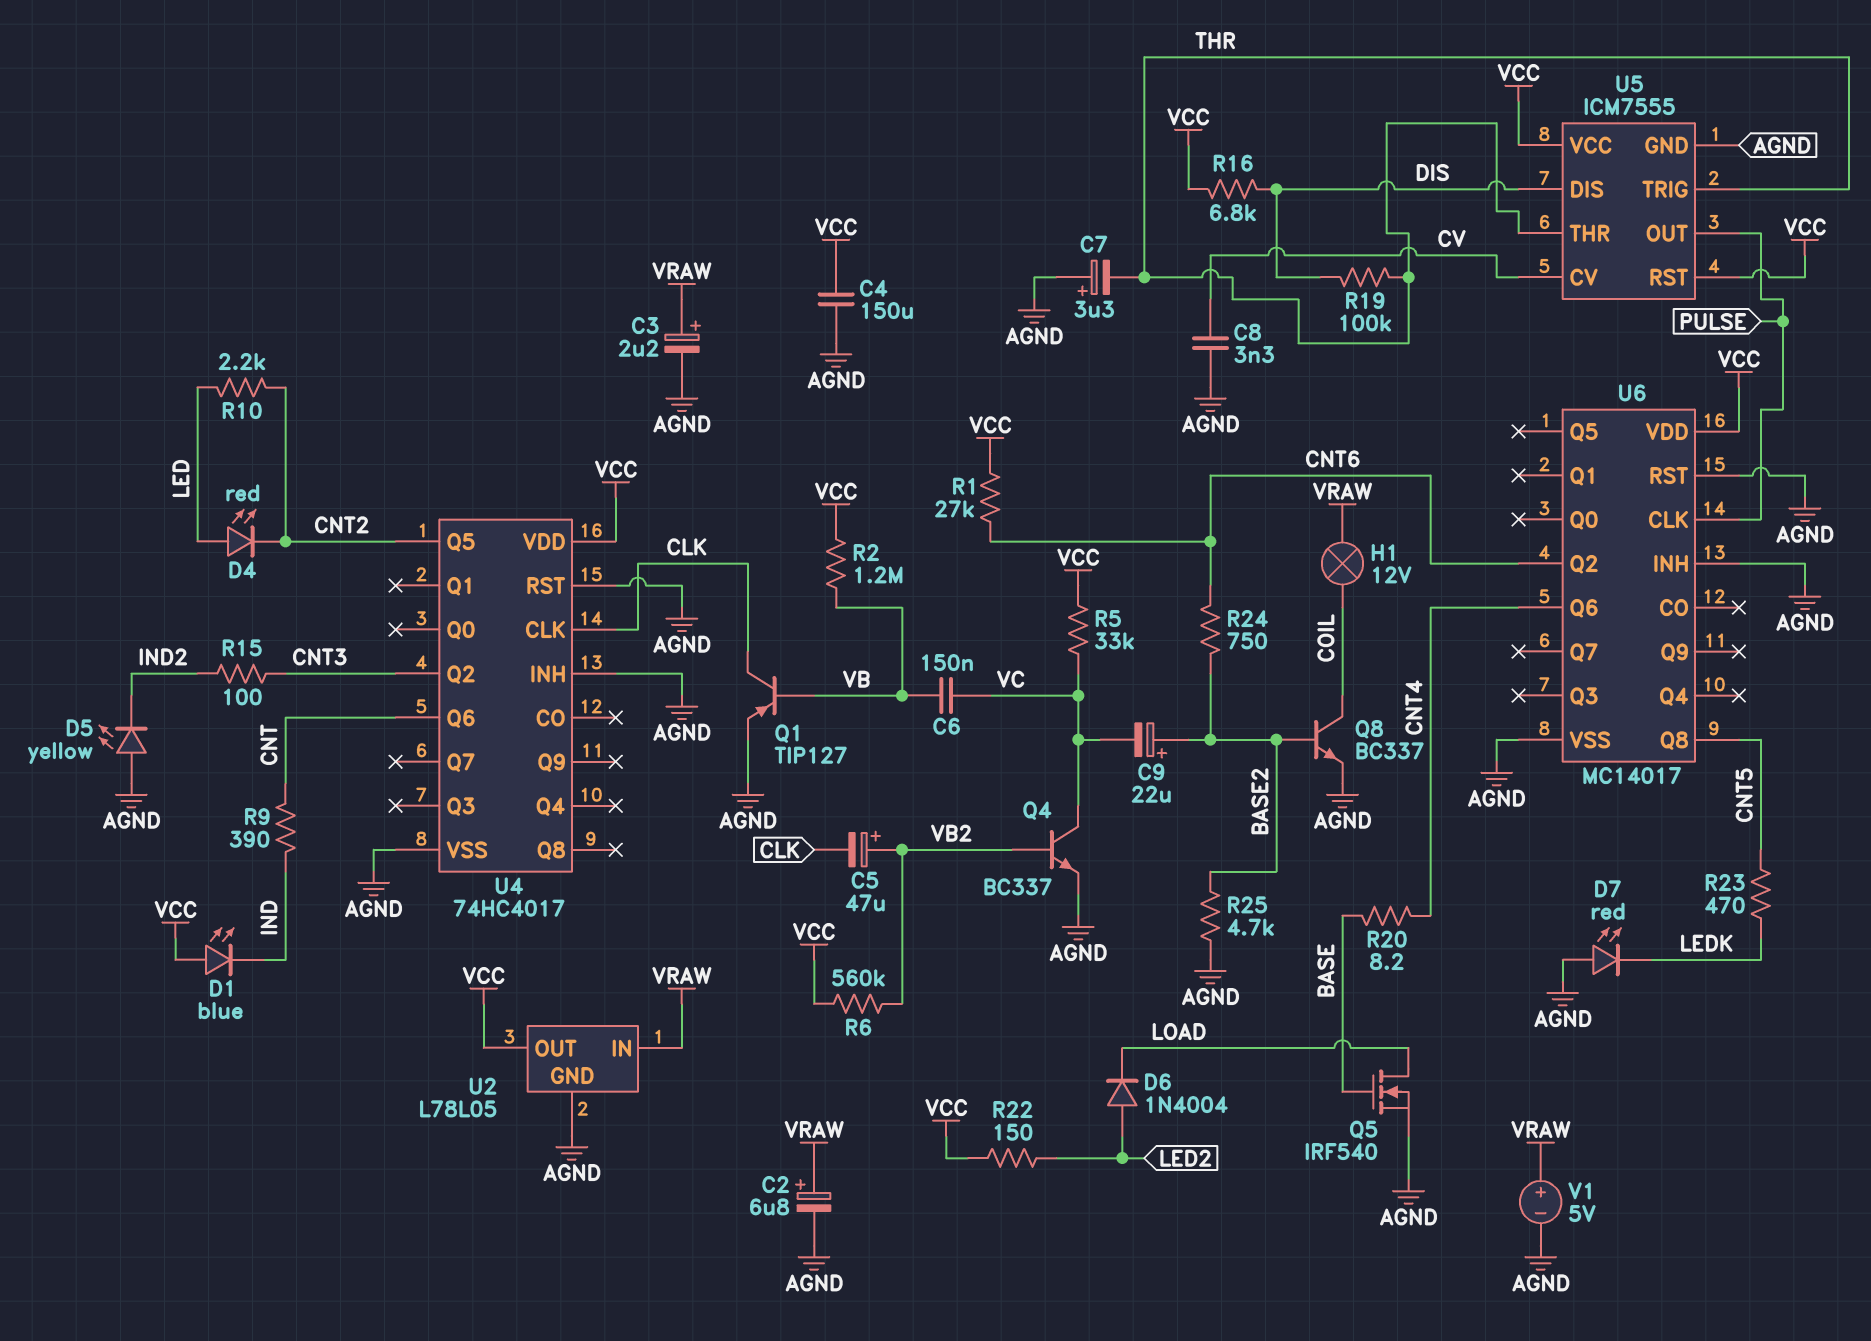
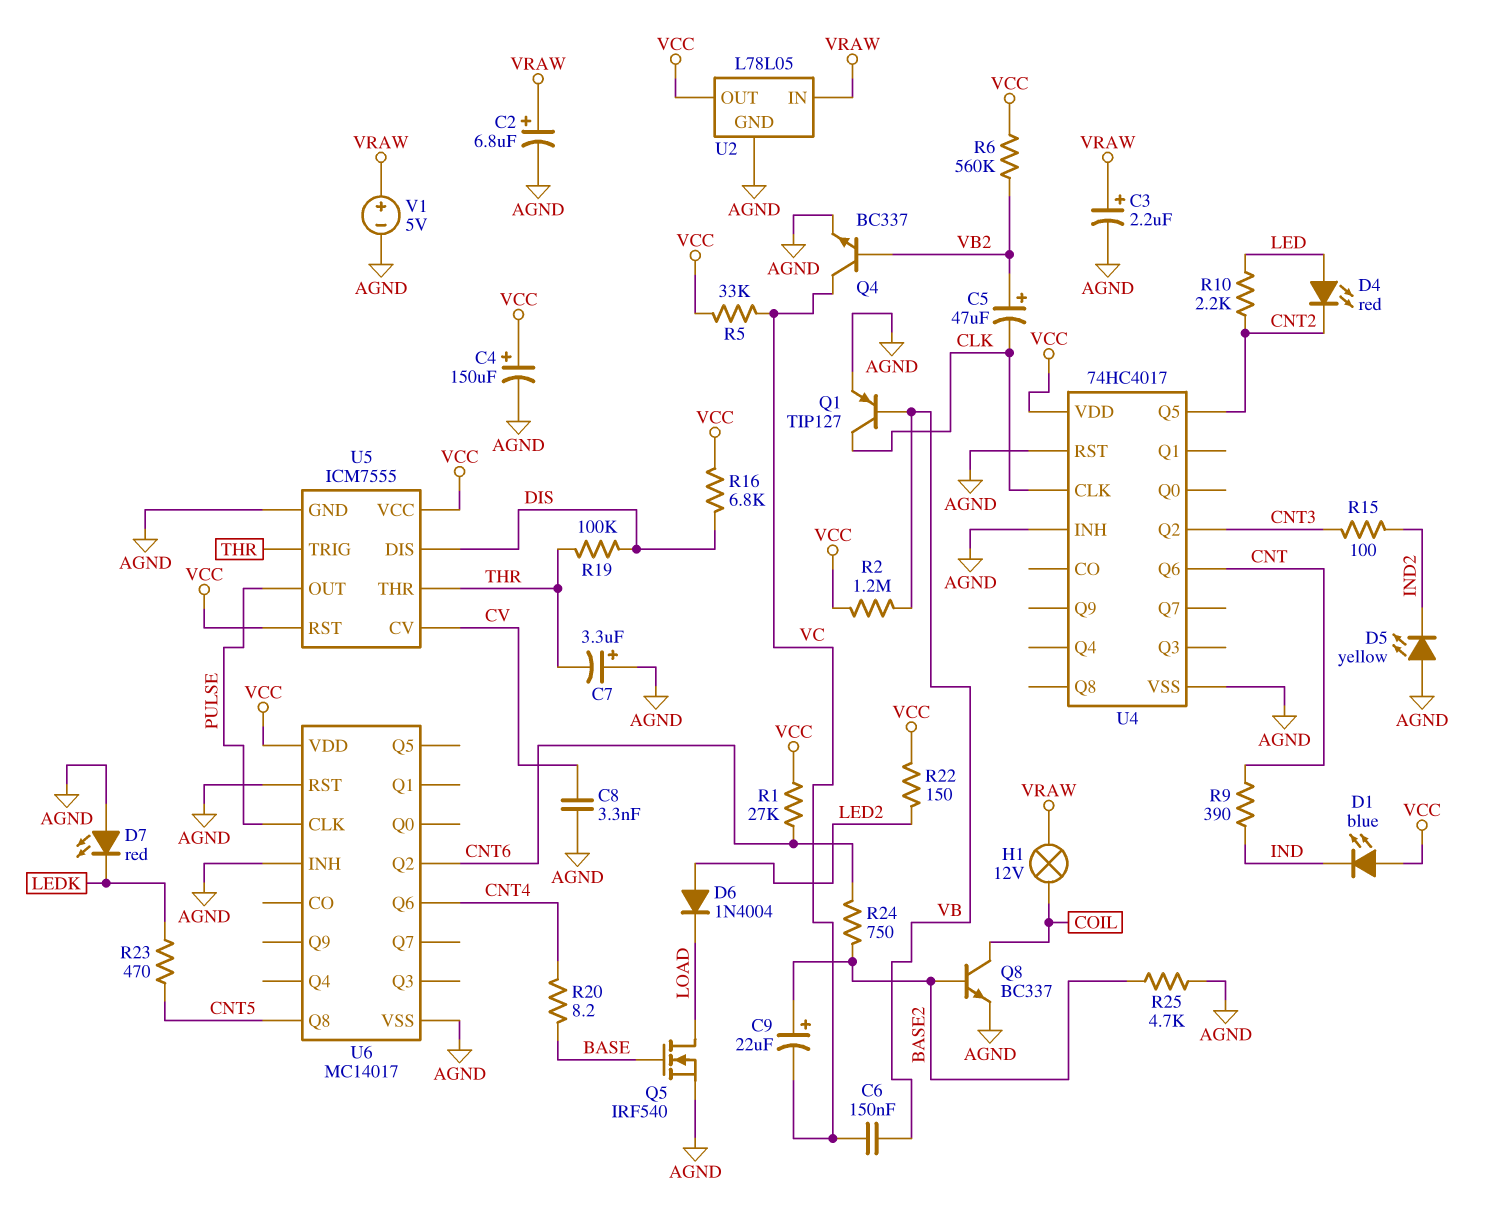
C4: 150uF (AGND, VCC) -> 150uF (plus VCC, minus AGND)

